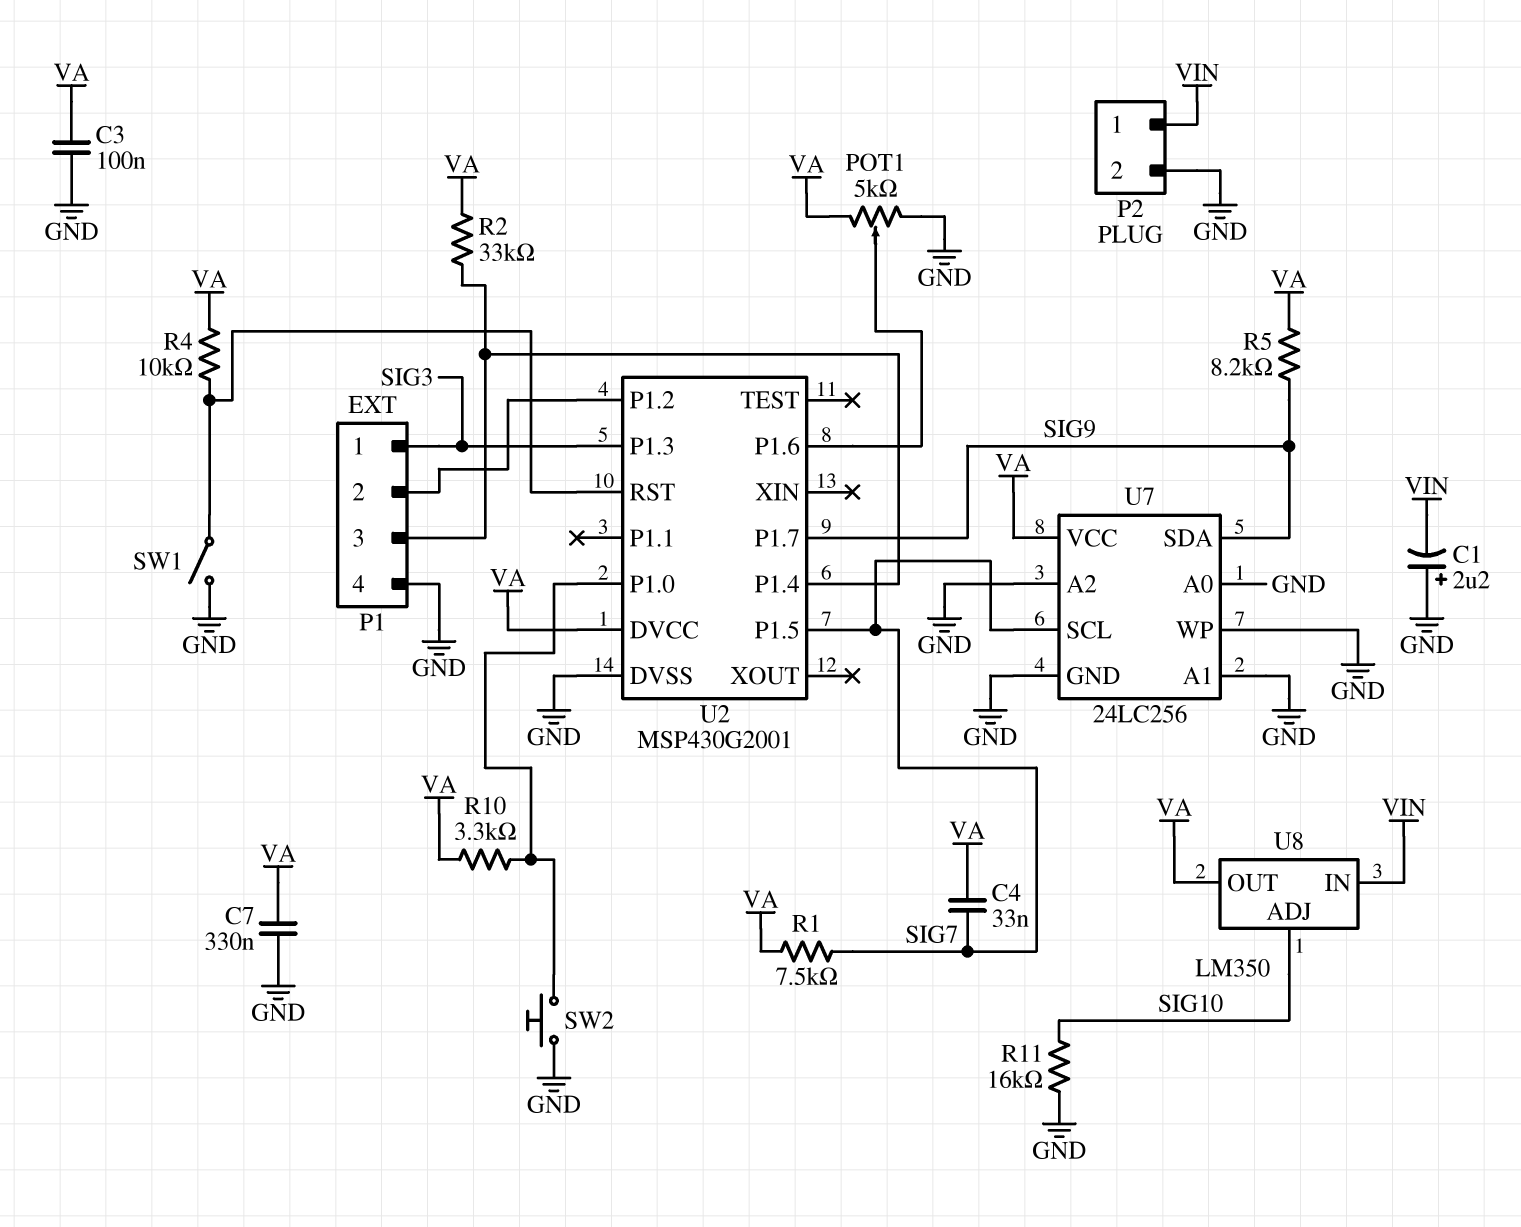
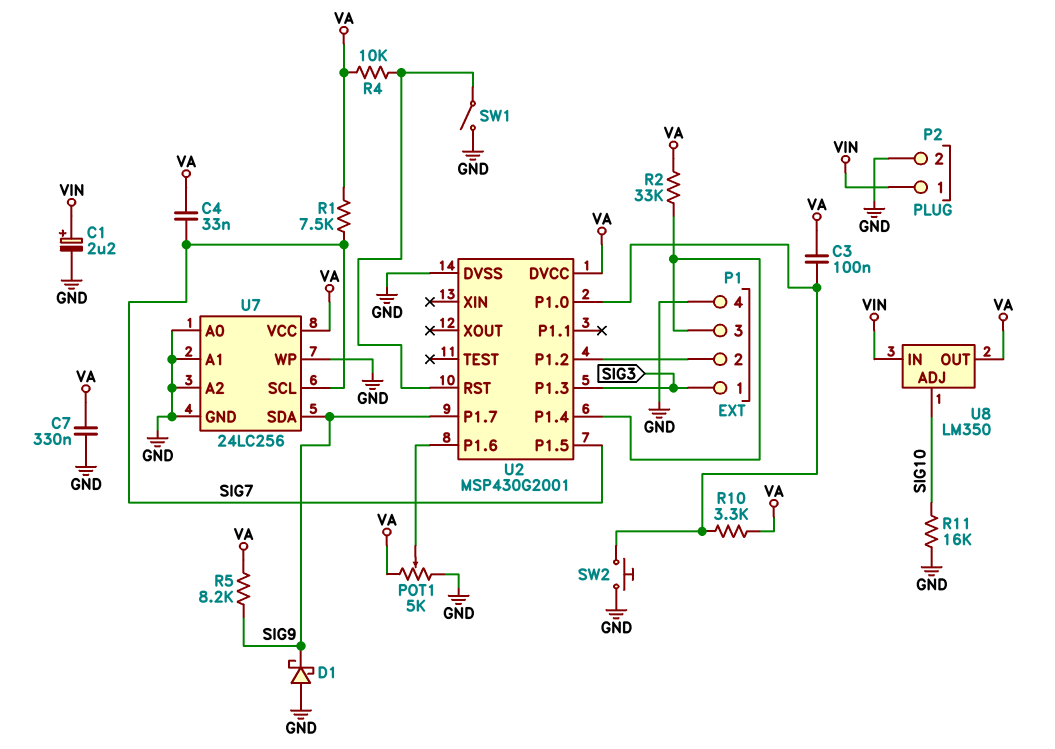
C1: 2.2uF (plus GND, minus VIN) -> 2.2uF (plus VIN, minus GND)
C3: 100nF (GND, VA) -> 100nF (U2/P1.0, VA)
D1: none -> schottky (A GND, K SIG9)

